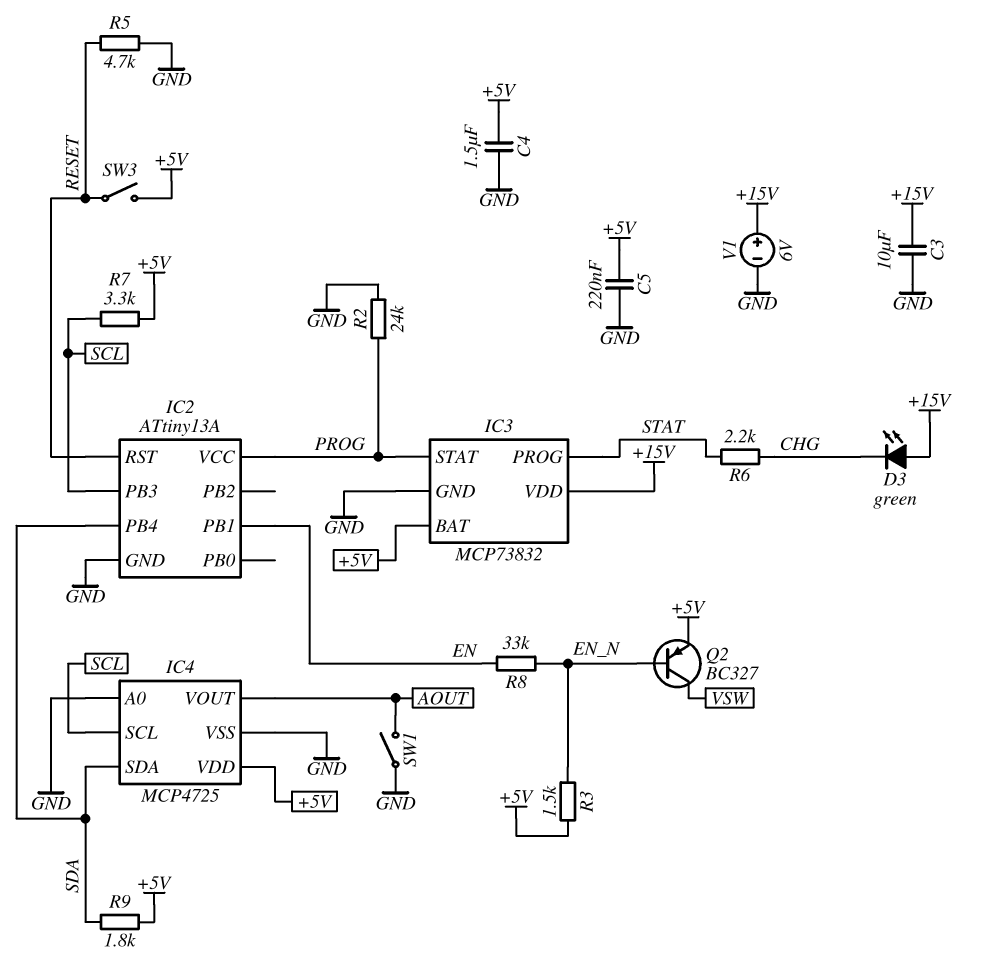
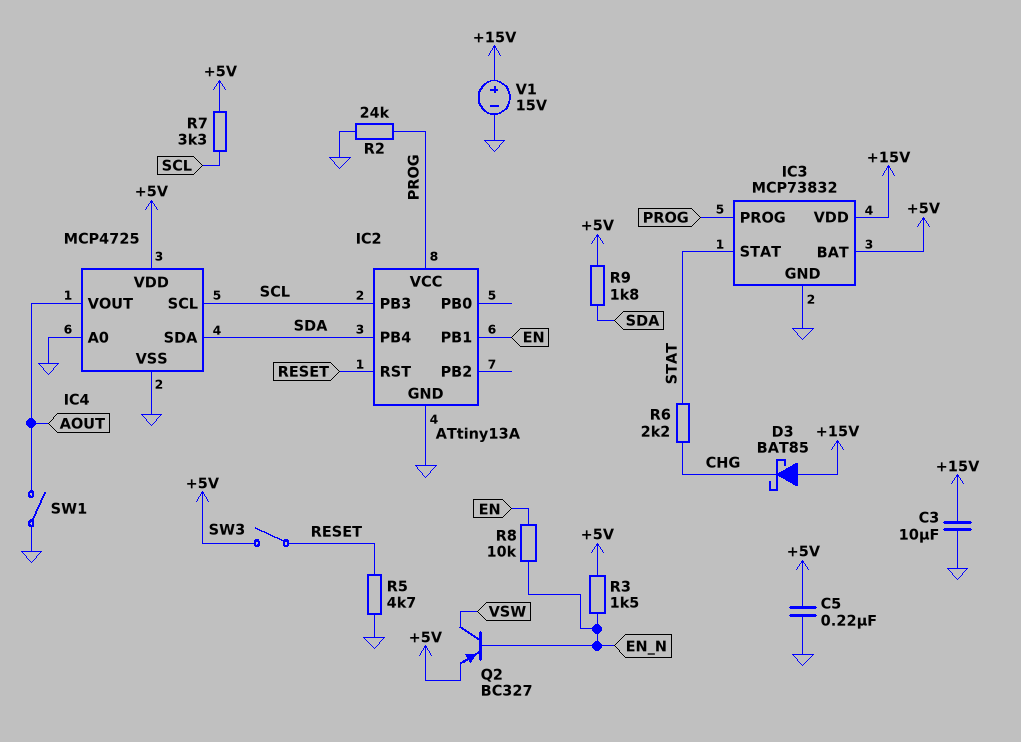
C4: 1.5uF (+5V, GND) -> none
D3: LED green (A +15V, K CHG) -> schottky BAT85 (A +15V, K CHG)
IC3 pin PROG: STAT -> PROG
IC3 pin STAT: PROG -> STAT
R8: 33k (EN, EN_N) -> 10k (EN, EN_N)
V1: 6V (plus +15V, minus GND) -> 15V (plus +15V, minus GND)

